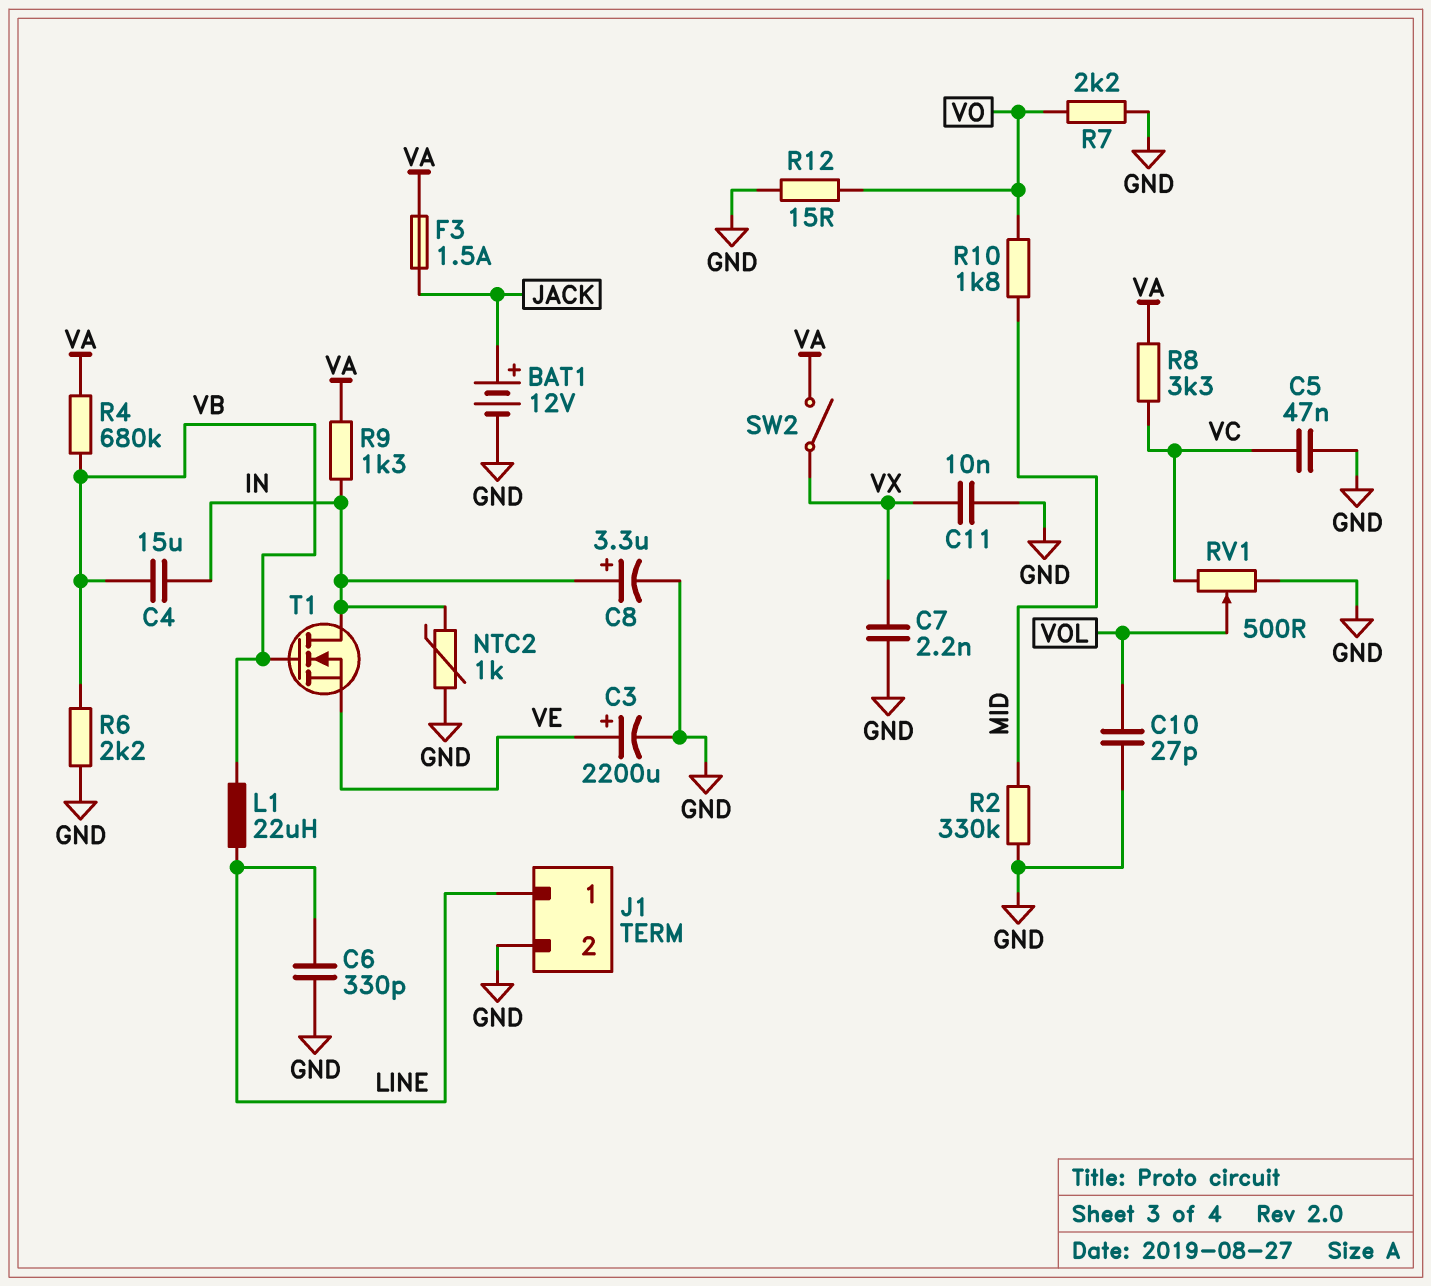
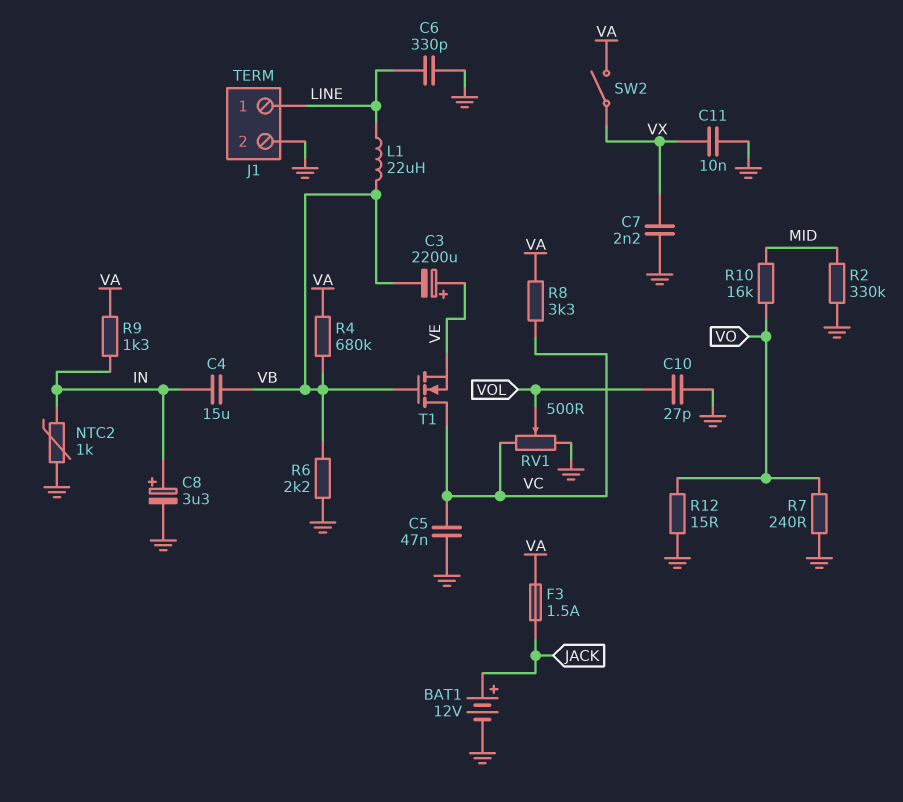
C3: 2200uF (plus VE, minus GND) -> 2200uF (plus VE, minus VB)
R7: 2.2k (GND, VO) -> 240 (GND, VO)
R10: 1.8k (MID, VO) -> 16k (MID, VO)
T1: NMOS (G VB, D IN, S VE) -> NMOS (G VB, D VC, S VE)

